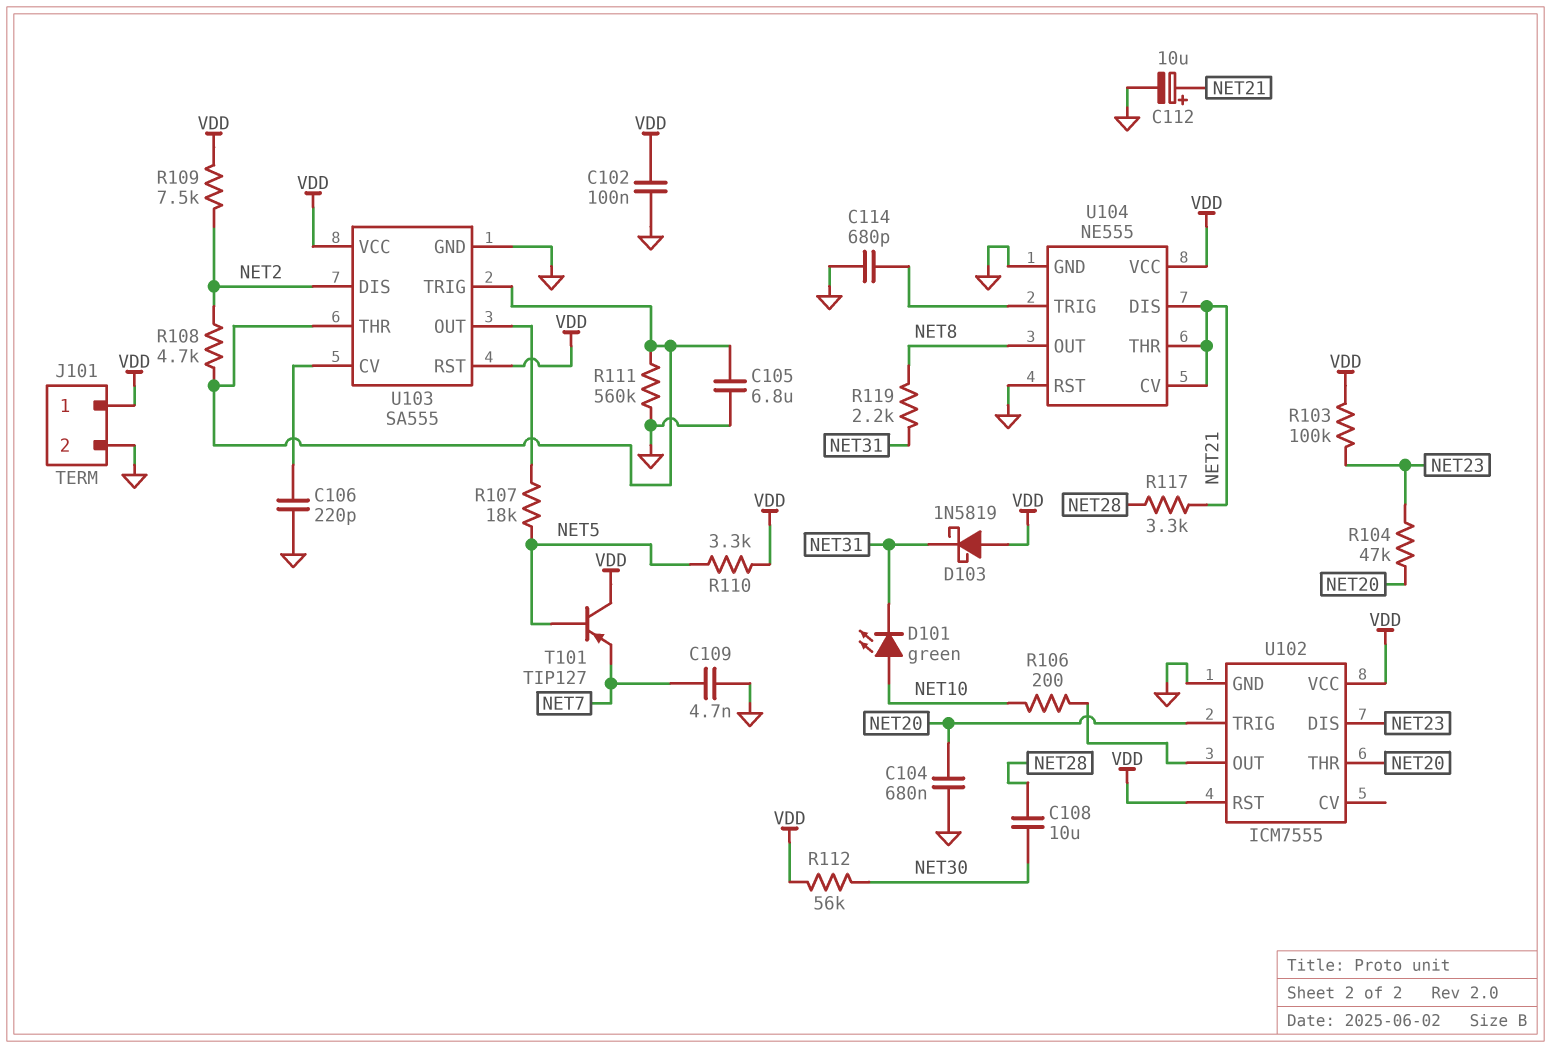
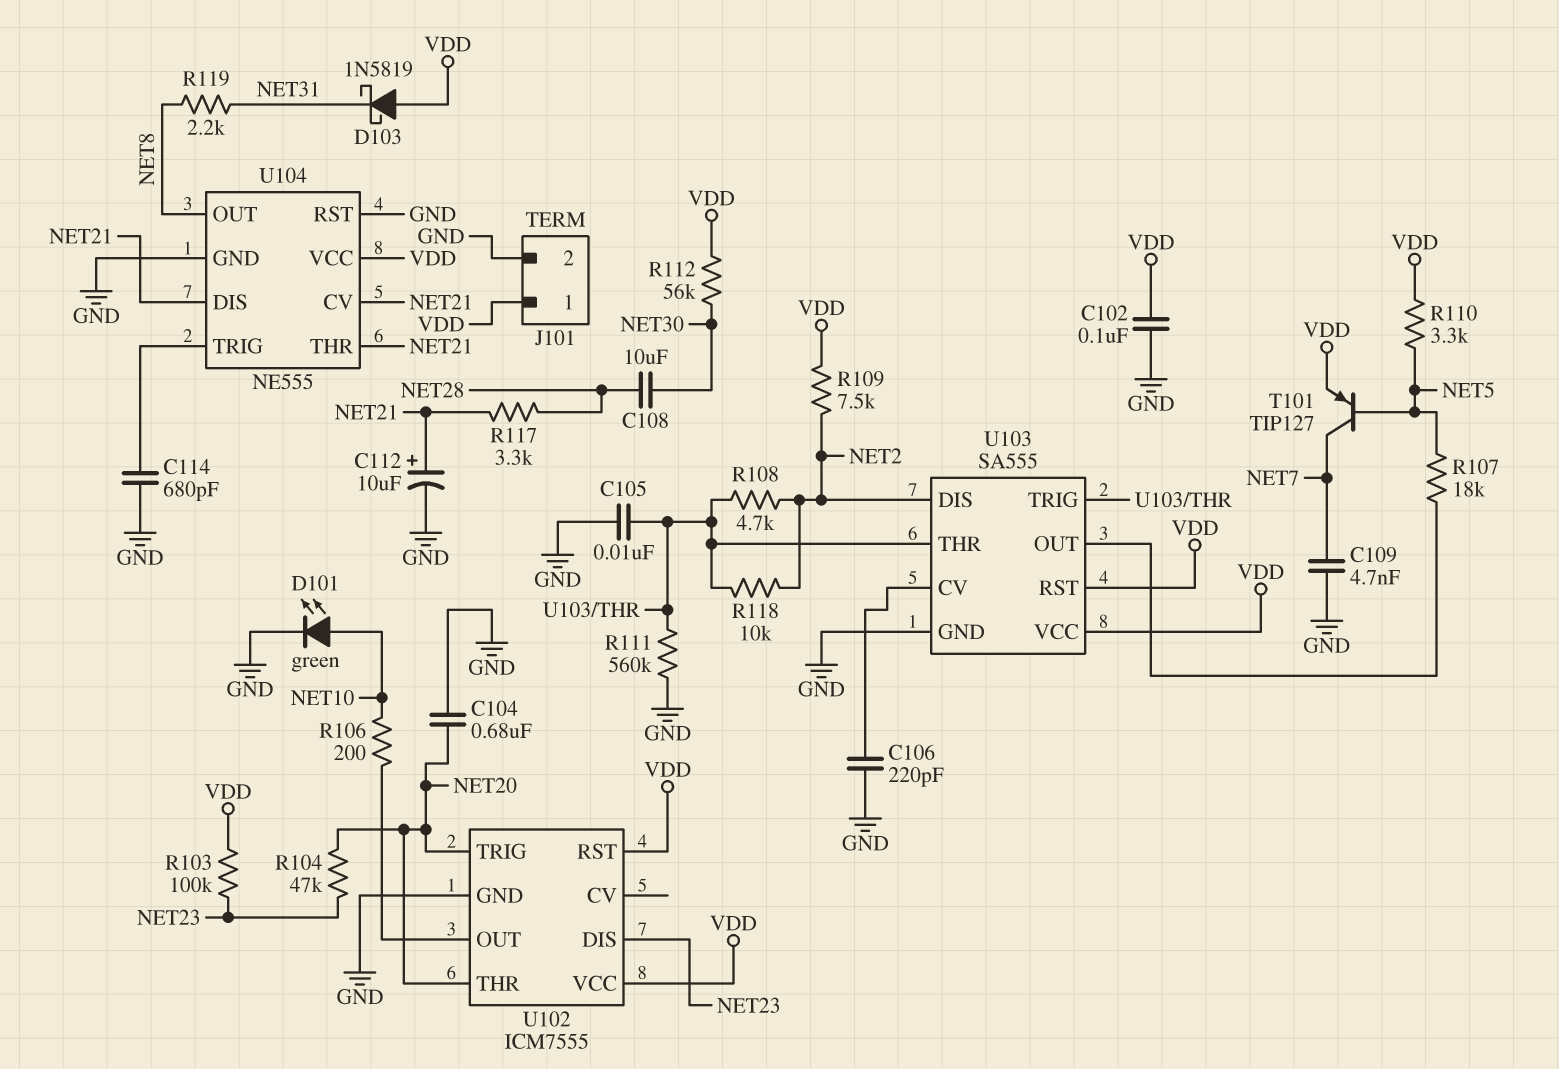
C105: 6.8uF (GND, U103/THR) -> 10nF (GND, U103/THR)
D101: LED green (A NET10, K NET31) -> LED green (A NET10, K GND)
R118: none -> 10k (NET2, U103/THR)
T101: PNP TIP127 (B NET5, C VDD, E NET7) -> PNP TIP127 (B NET5, C NET7, E VDD)

